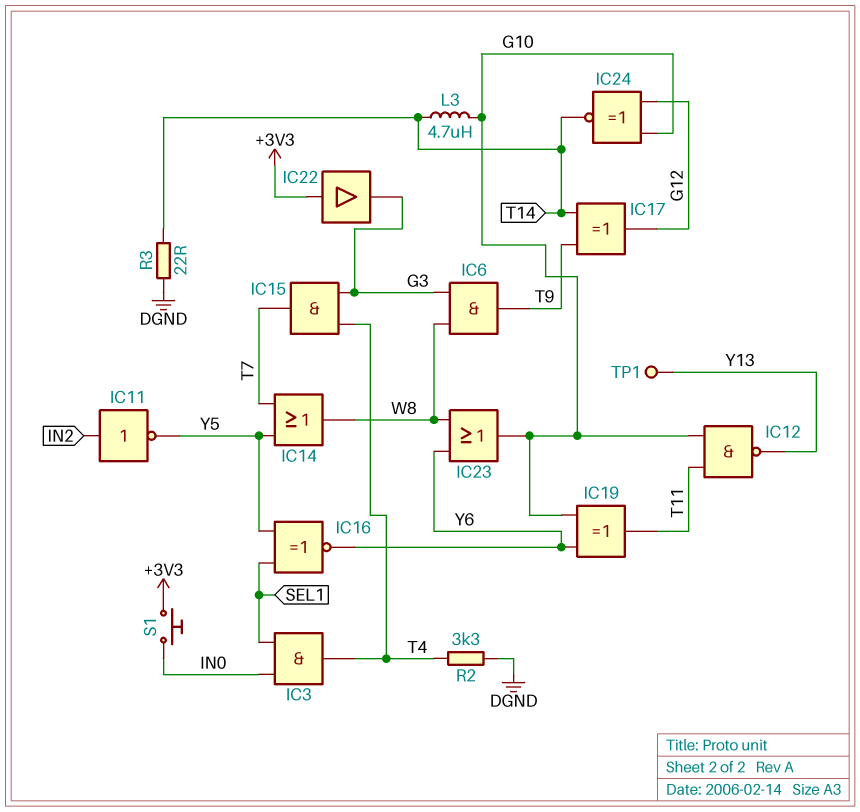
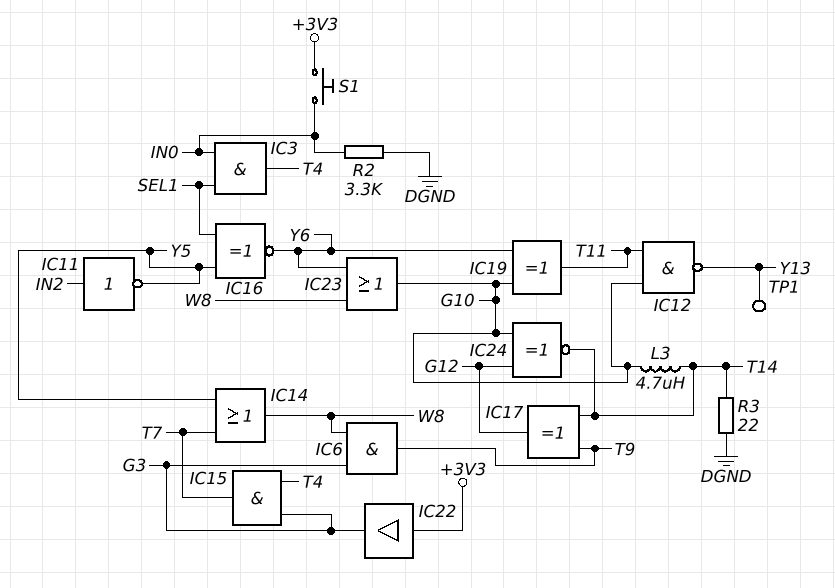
R2: 3.3k (DGND, T4) -> 3.3k (DGND, IN0)

